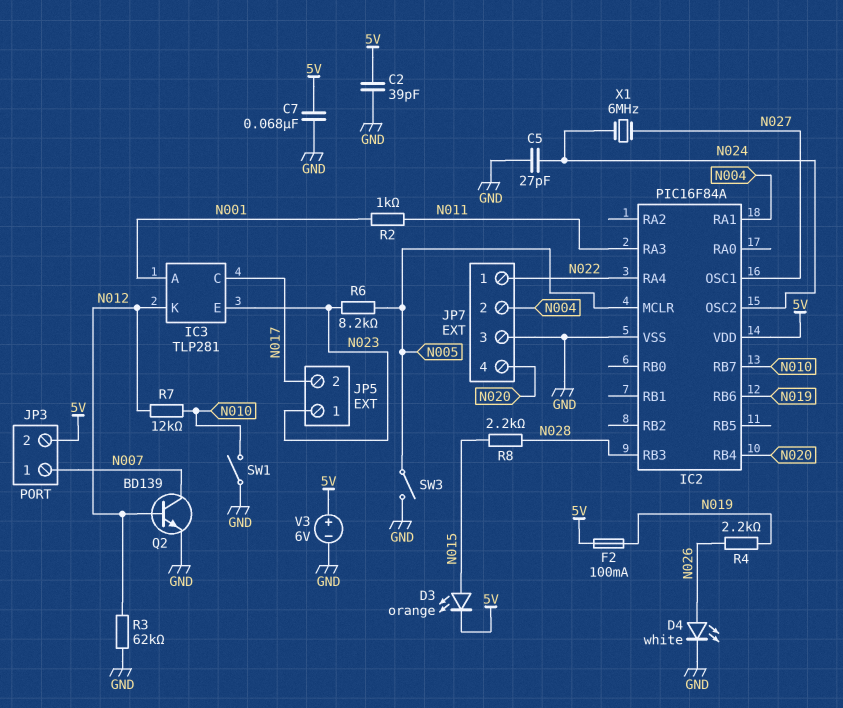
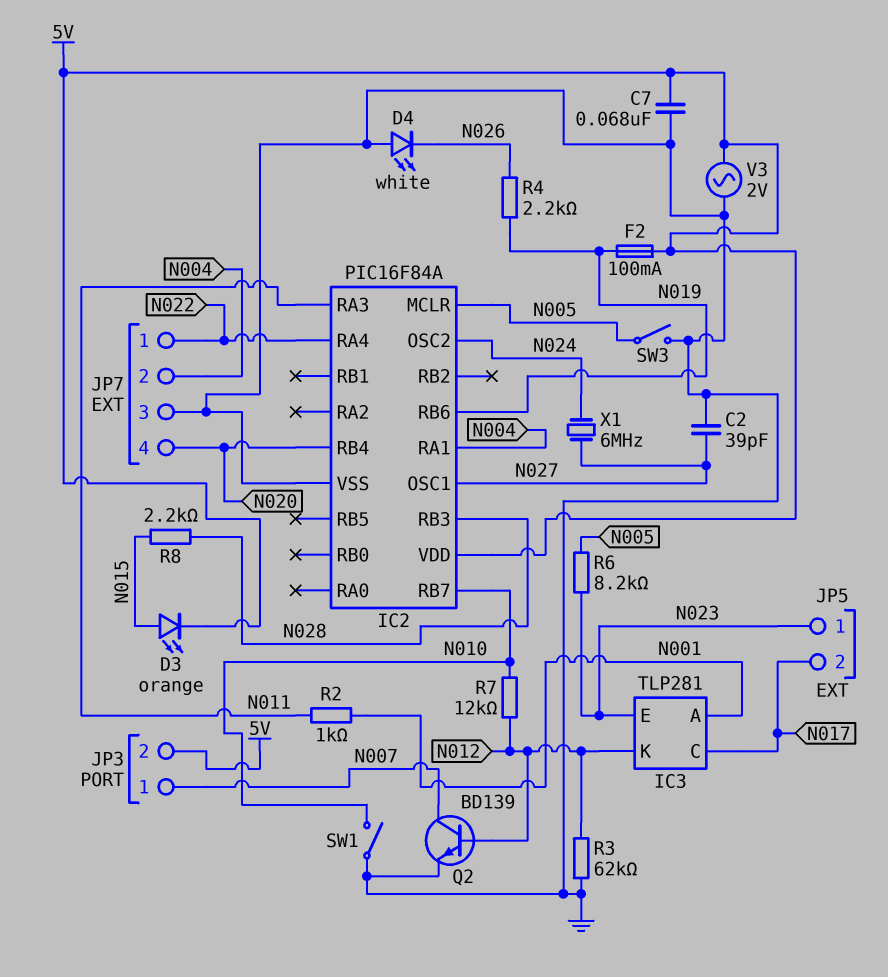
C2: 39pF (5V, GND) -> 39pF (GND, N027)
C5: 27pF (GND, N024) -> none
D4: LED white (A N026, K GND) -> LED white (A GND, K N026)
V3: 6V (plus 5V, minus GND) -> AC 2V (5V, GND)

